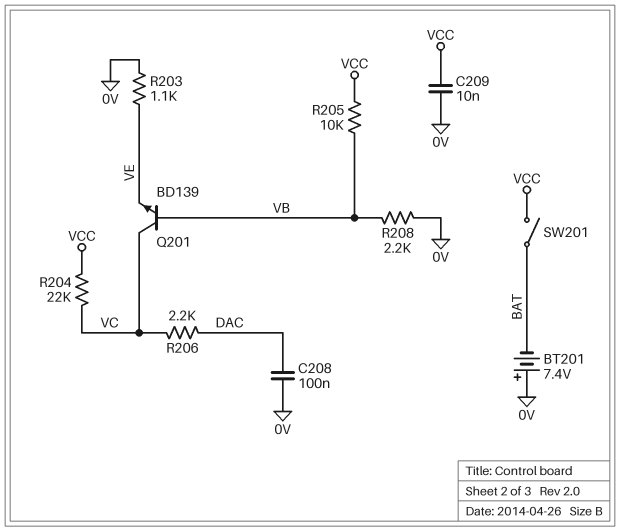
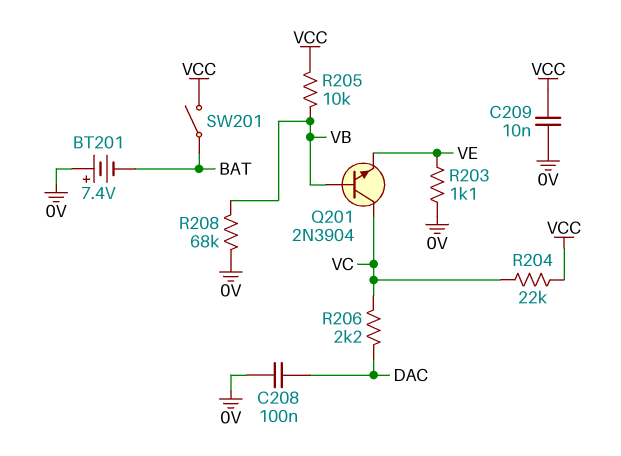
Q201: NPN BD139 (B VB, C VC, E VE) -> NPN 2N3904 (B VB, C VC, E VE)
R208: 2.2k (0V, VB) -> 68k (0V, VB)

